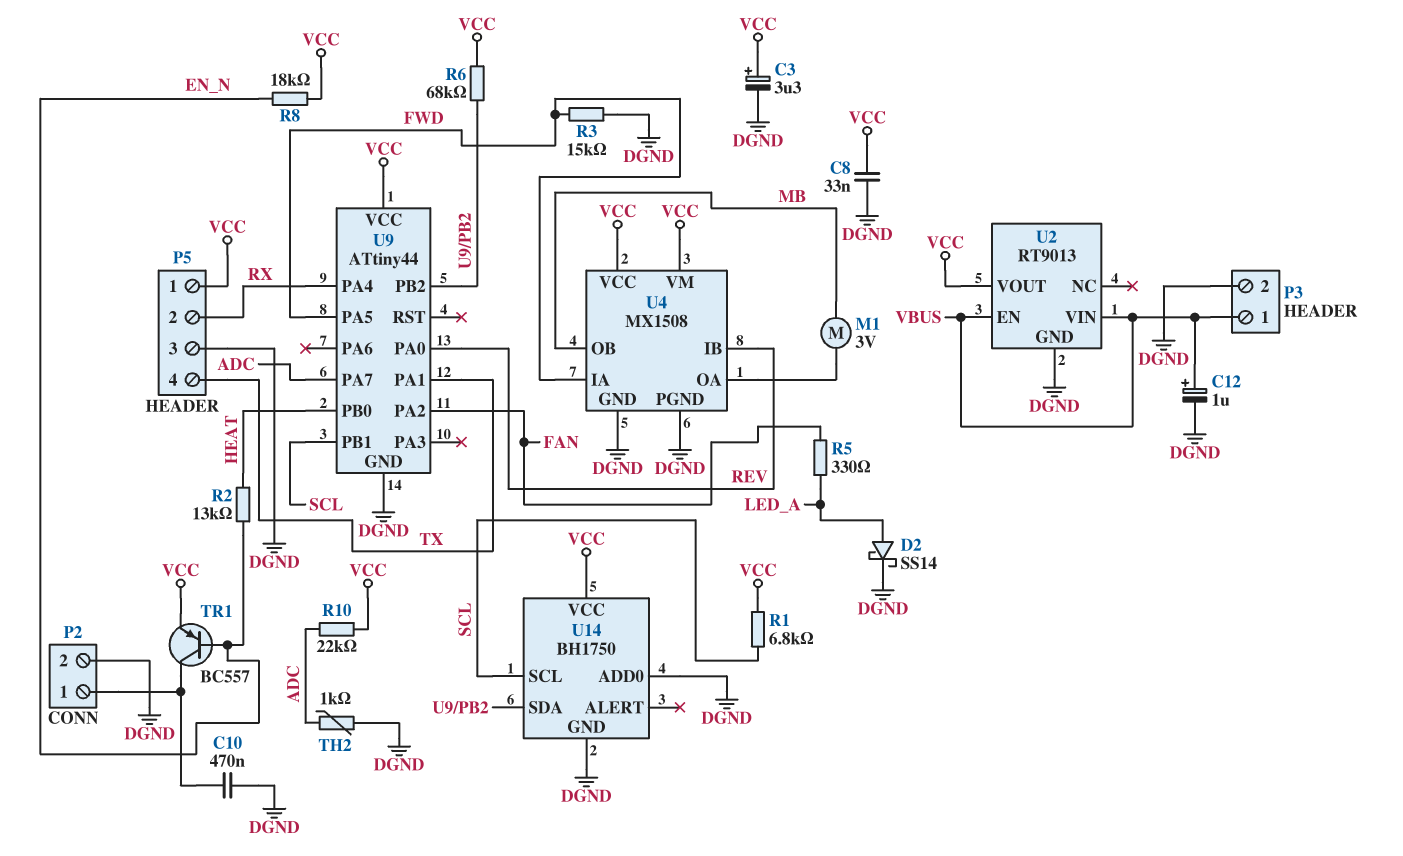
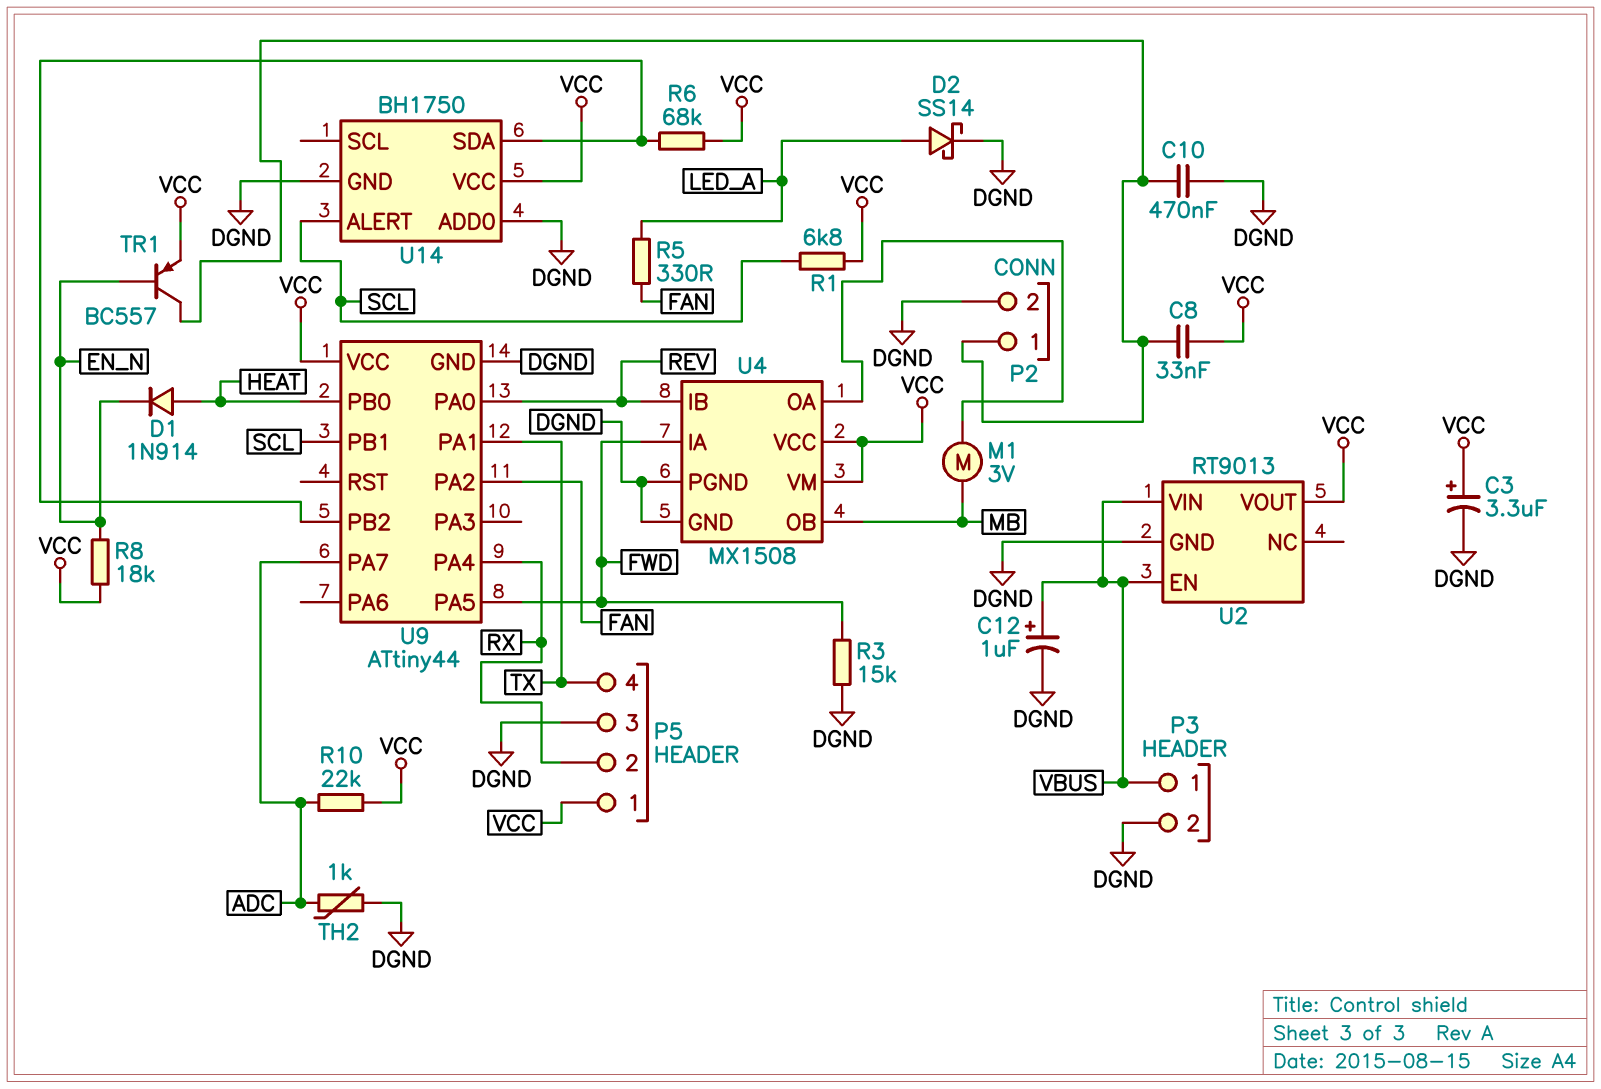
C8: 33nF (DGND, VCC) -> 33nF (P2/1, VCC)
D1: none -> diode 1N914 (A HEAT, K EN_N)
R2: 13k (EN_N, HEAT) -> none
U14 pin ALERT: none -> SCL
U14 pin SCL: SCL -> none

